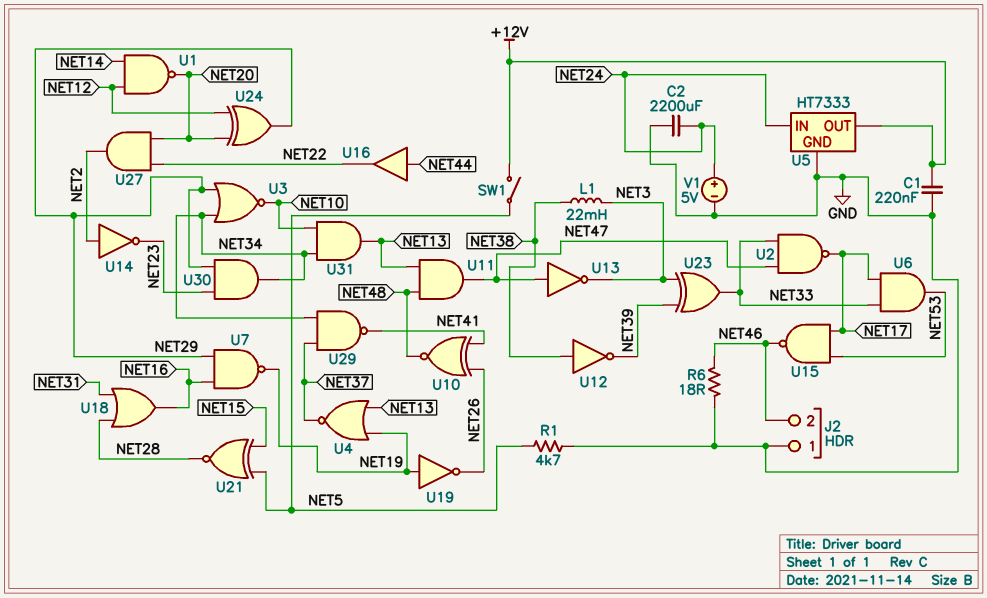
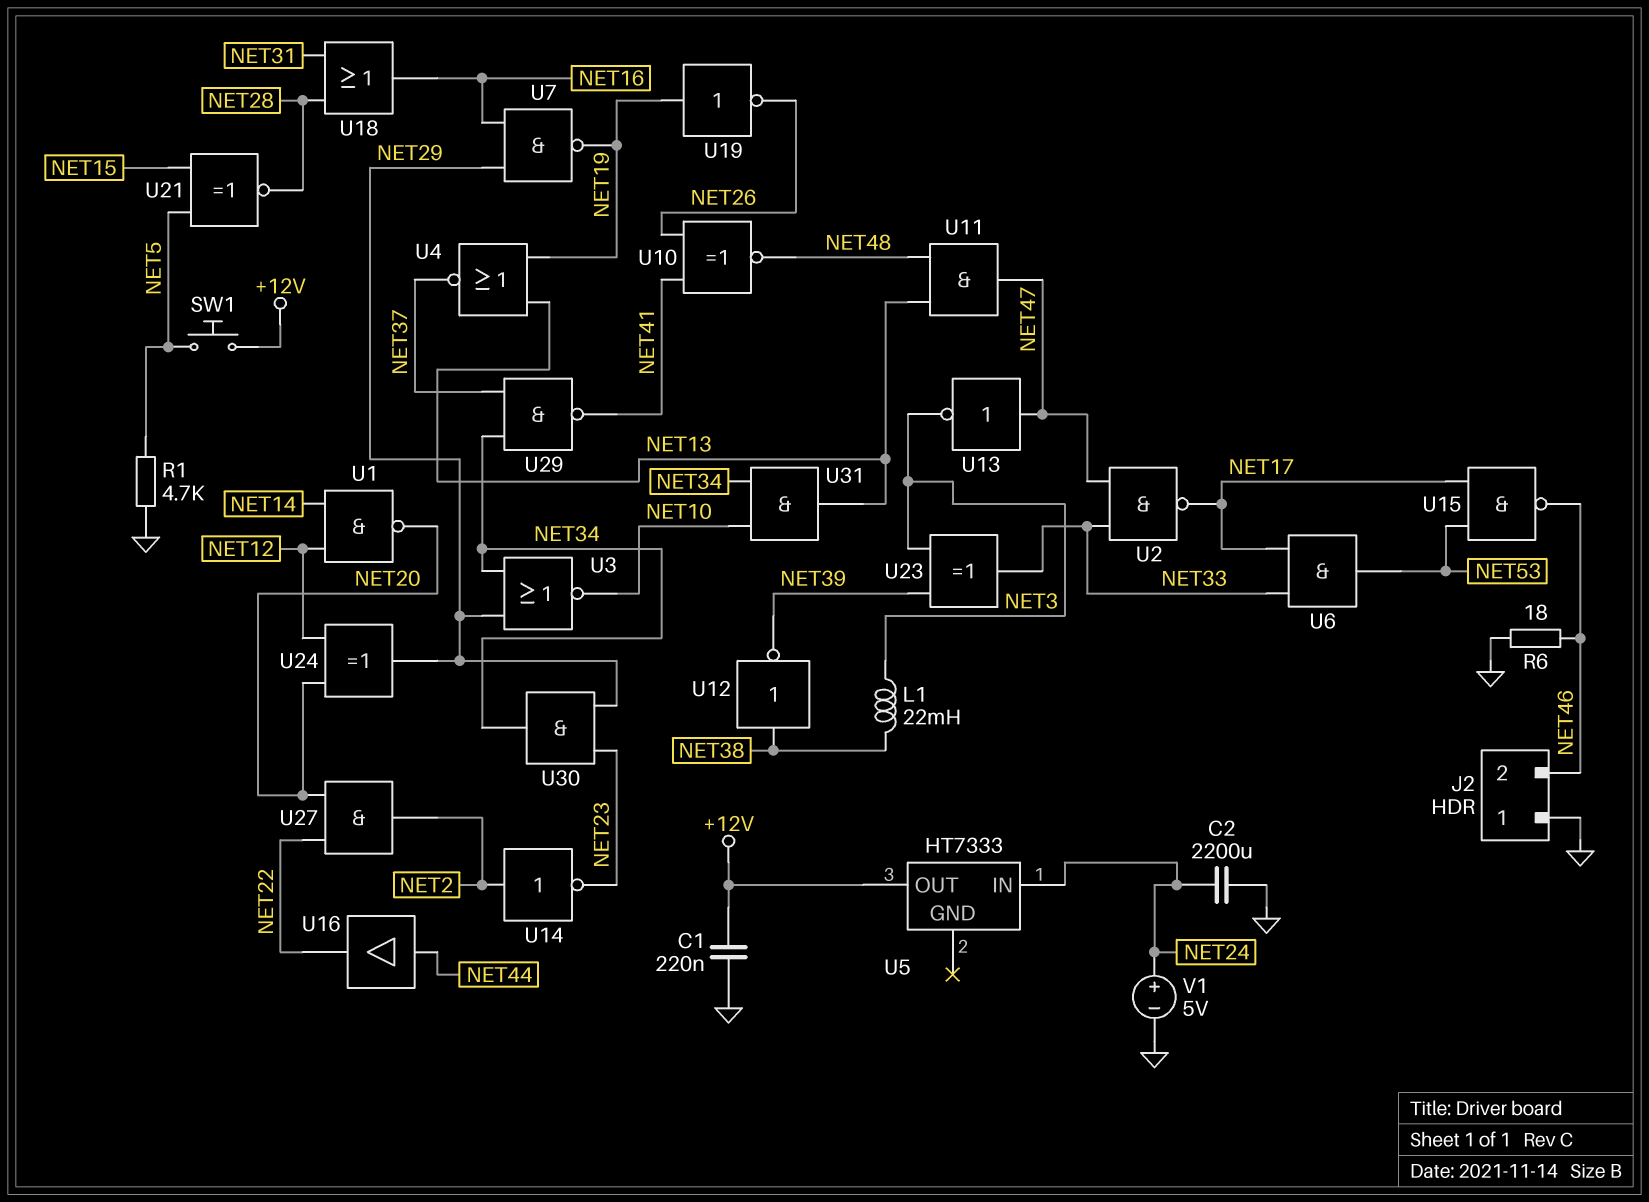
SW1: switch (+12V, NET5) -> button (+12V, NET5)
U5 pin GND: GND -> none

